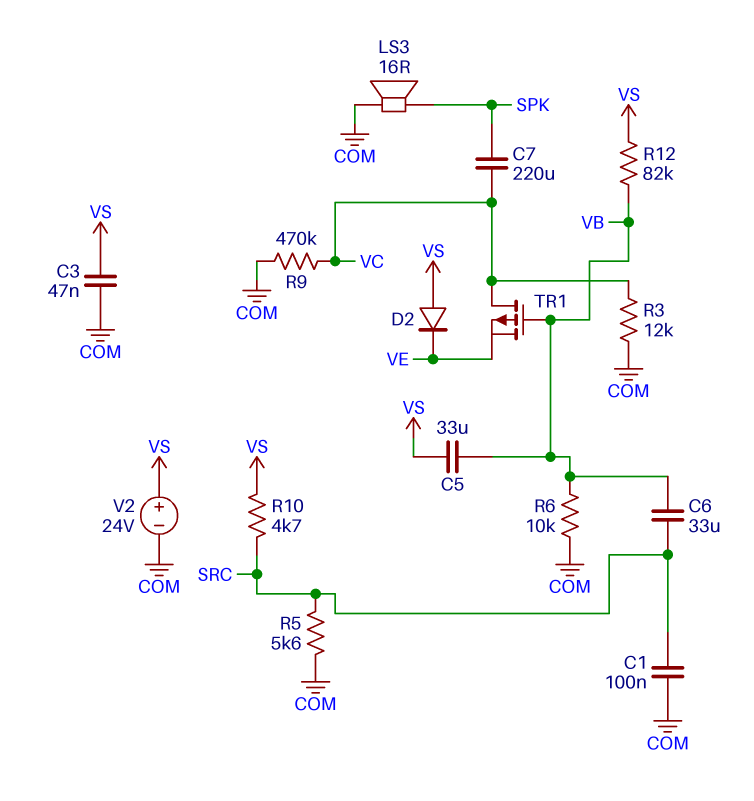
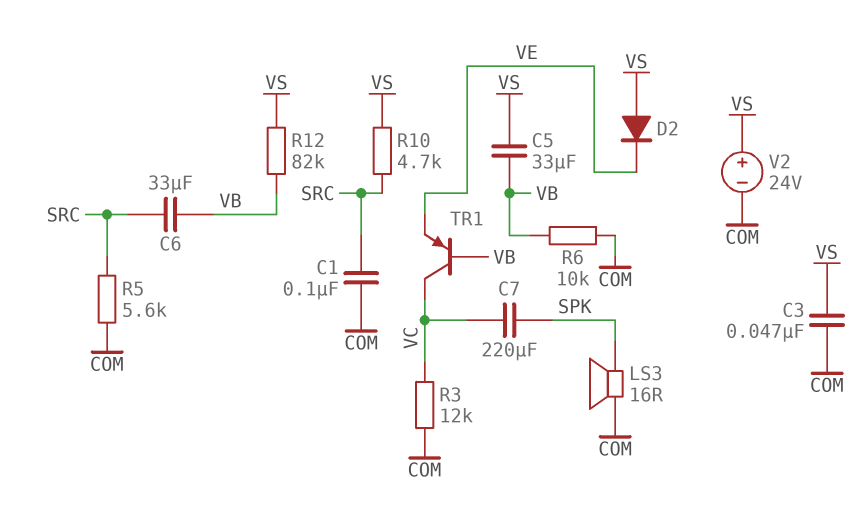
R9: 470k (COM, VC) -> none
TR1: PMOS (G VB, D VC, S VE) -> PNP (B VB, C VC, E VE)

